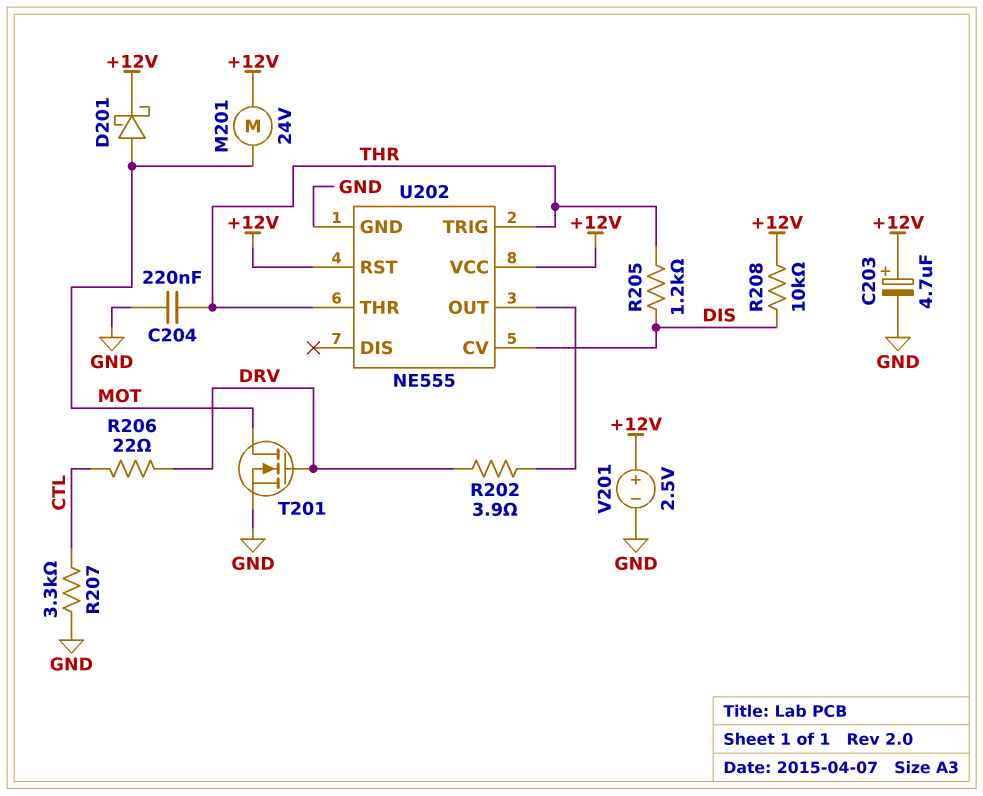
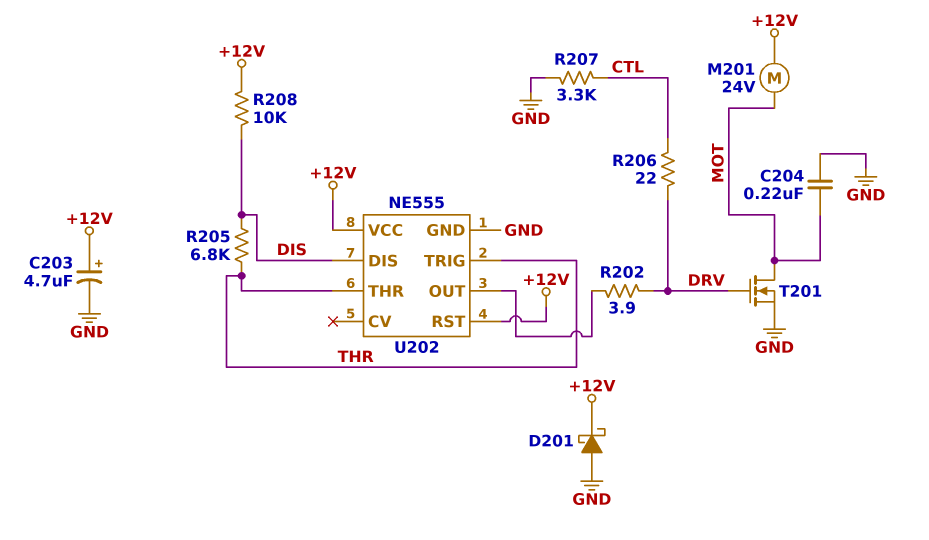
C204: 220nF (GND, THR) -> 220nF (GND, MOT)
D201: schottky (A MOT, K +12V) -> schottky (A GND, K +12V)
R205: 1.2k (DIS, THR) -> 6.8k (DIS, THR)
U202 pin CV: DIS -> none
U202 pin DIS: none -> DIS
V201: 2.5V (plus +12V, minus GND) -> none

